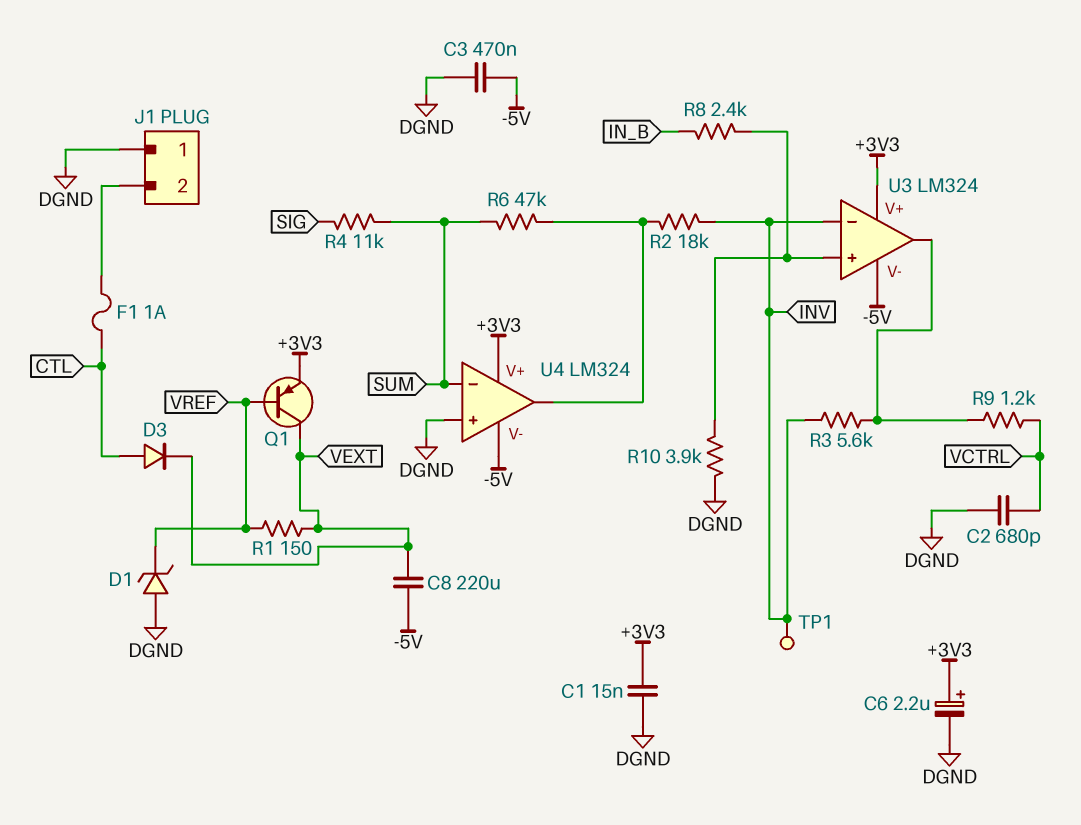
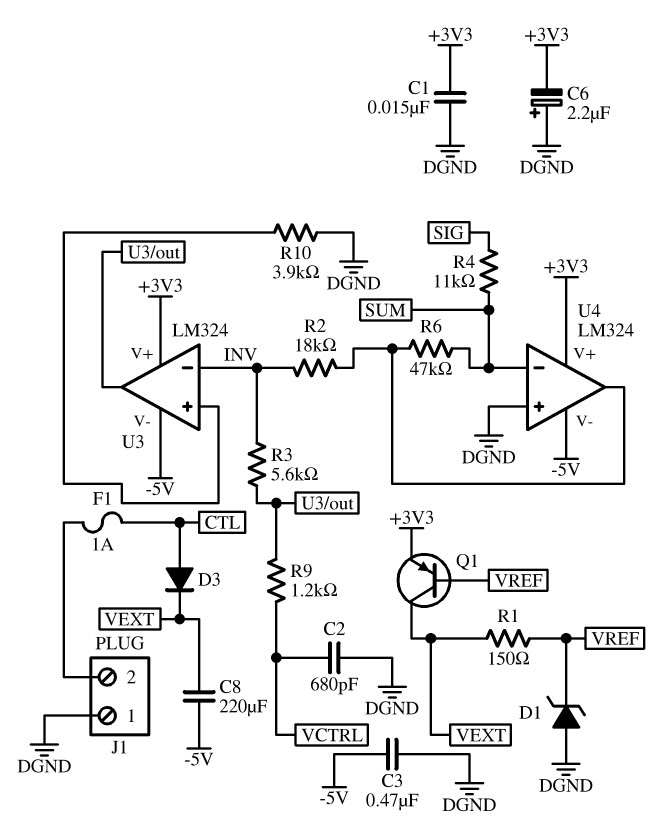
C6: 2.2uF (plus +3V3, minus DGND) -> 2.2uF (plus DGND, minus +3V3)
R8: 2.4k (IN_B, U3/in+) -> none
TP1: test point (INV) -> none

